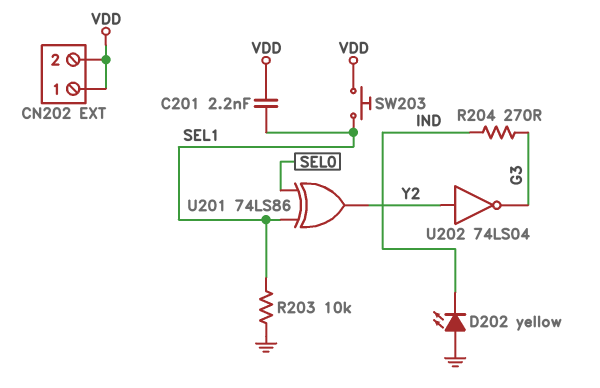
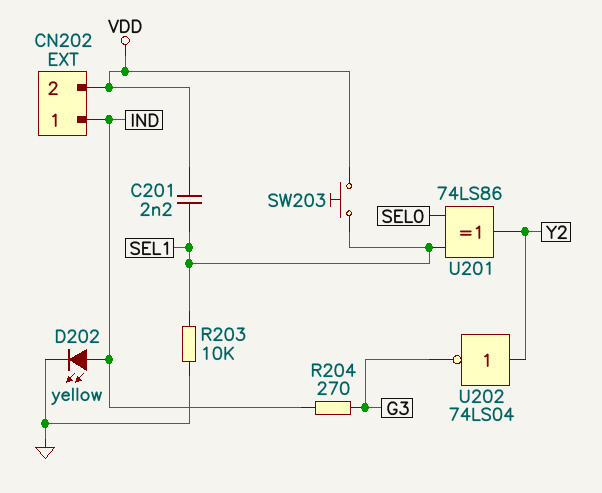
CN202 pin 1: VDD -> IND
D202: LED yellow (A GND, K IND) -> LED yellow (A IND, K GND)

